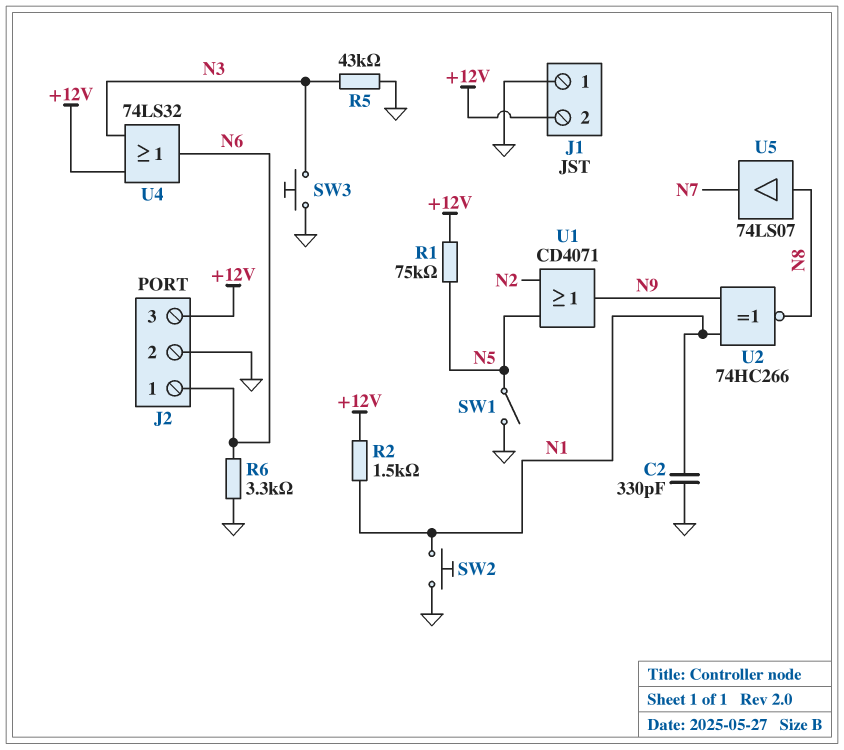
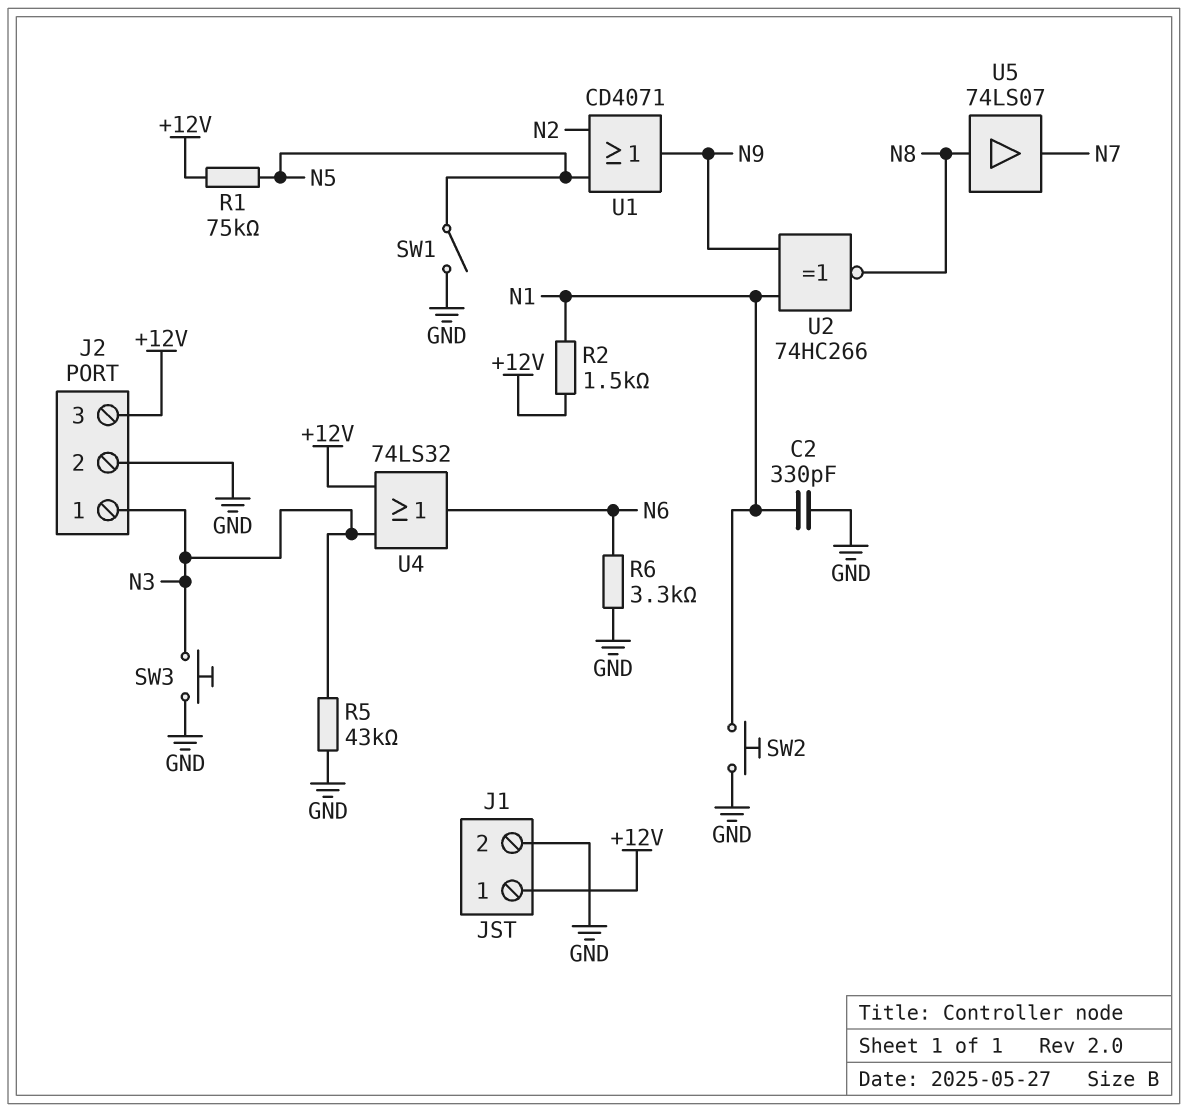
J1 pin 1: GND -> +12V
J1 pin 2: +12V -> GND
J2 pin 1: N6 -> N3

